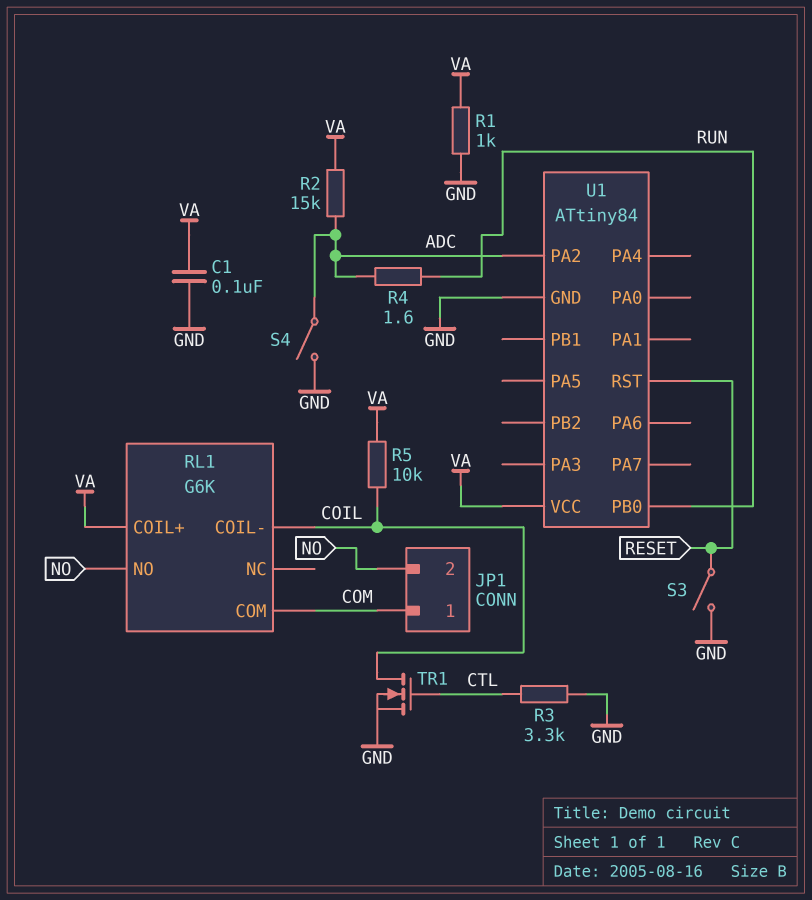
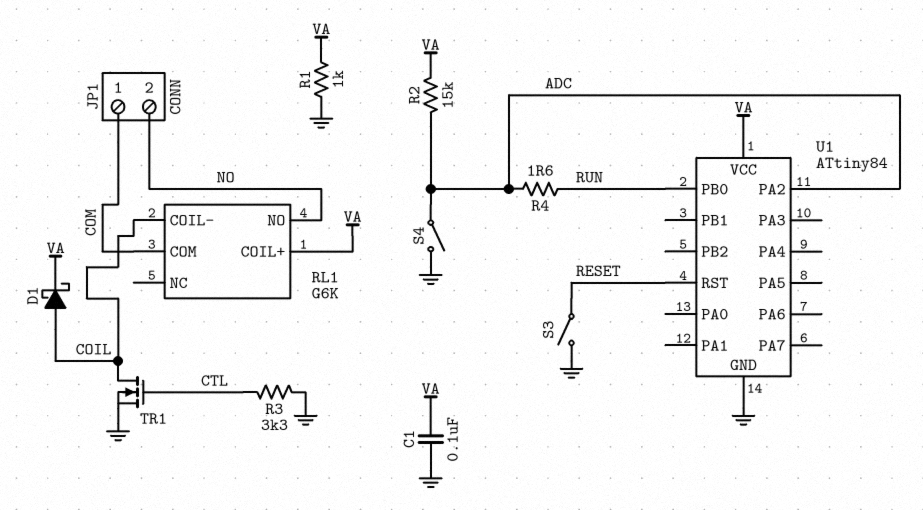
D1: none -> schottky (A COIL, K VA)
R5: 10k (COIL, VA) -> none

